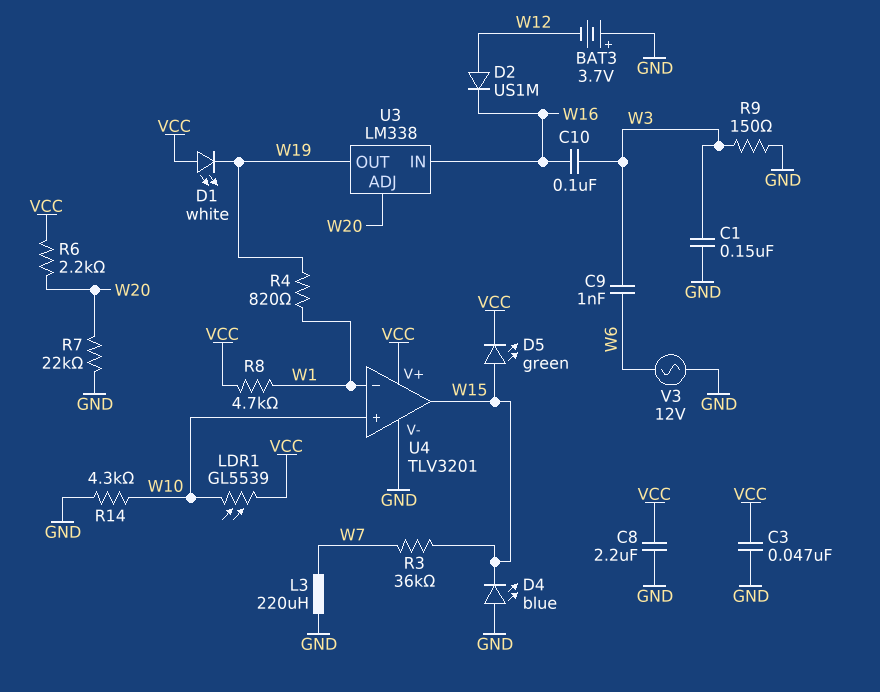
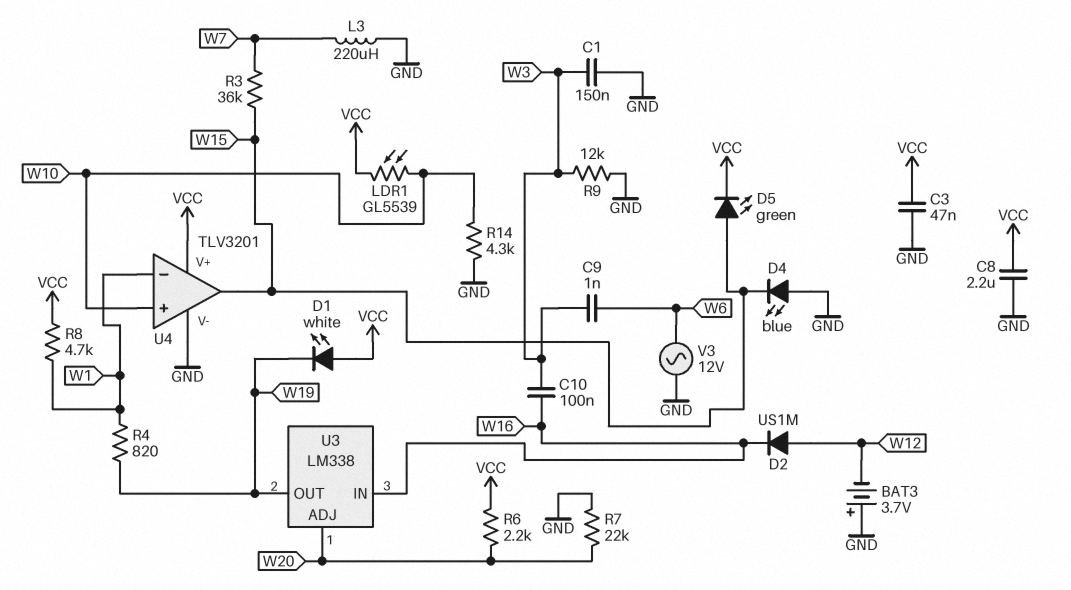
R9: 150 (GND, W3) -> 12k (GND, W3)

